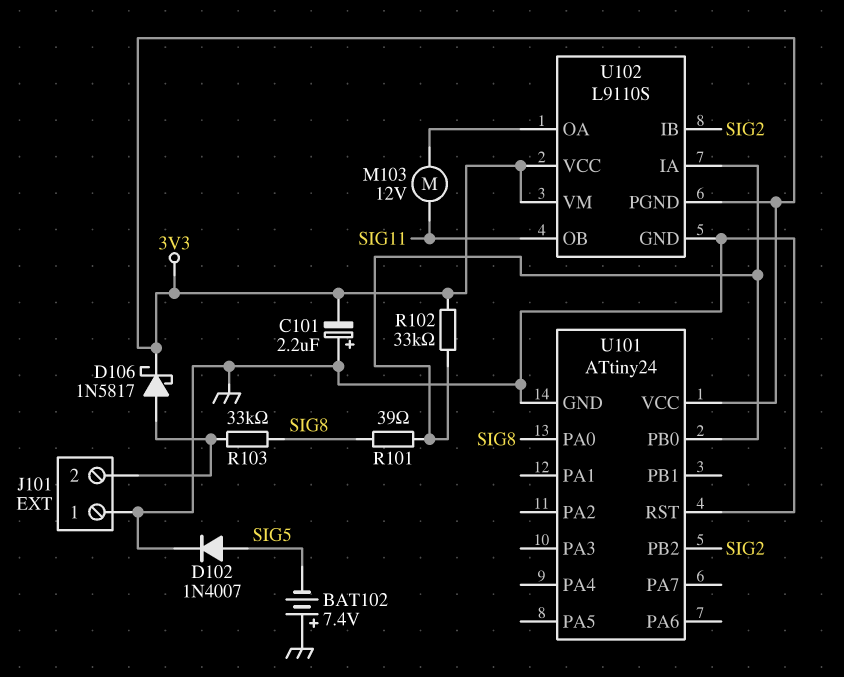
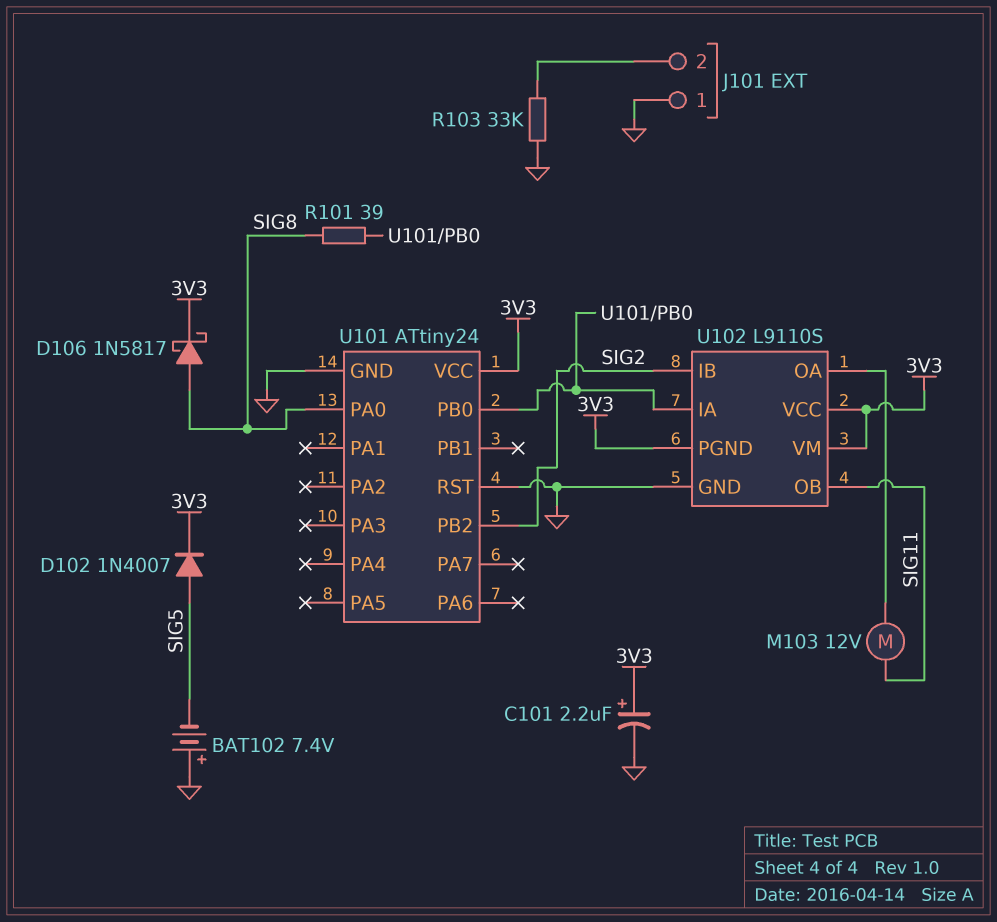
C101: 2.2uF (plus GND, minus 3V3) -> 2.2uF (plus 3V3, minus GND)
D102: diode 1N4007 (A SIG5, K GND) -> diode 1N4007 (A SIG5, K 3V3)
D106: schottky 1N5817 (A J101/2, K 3V3) -> schottky 1N5817 (A SIG8, K 3V3)
R102: 33k (3V3, U101/PB0) -> none
R103: 33k (J101/2, SIG8) -> 33k (GND, J101/2)

